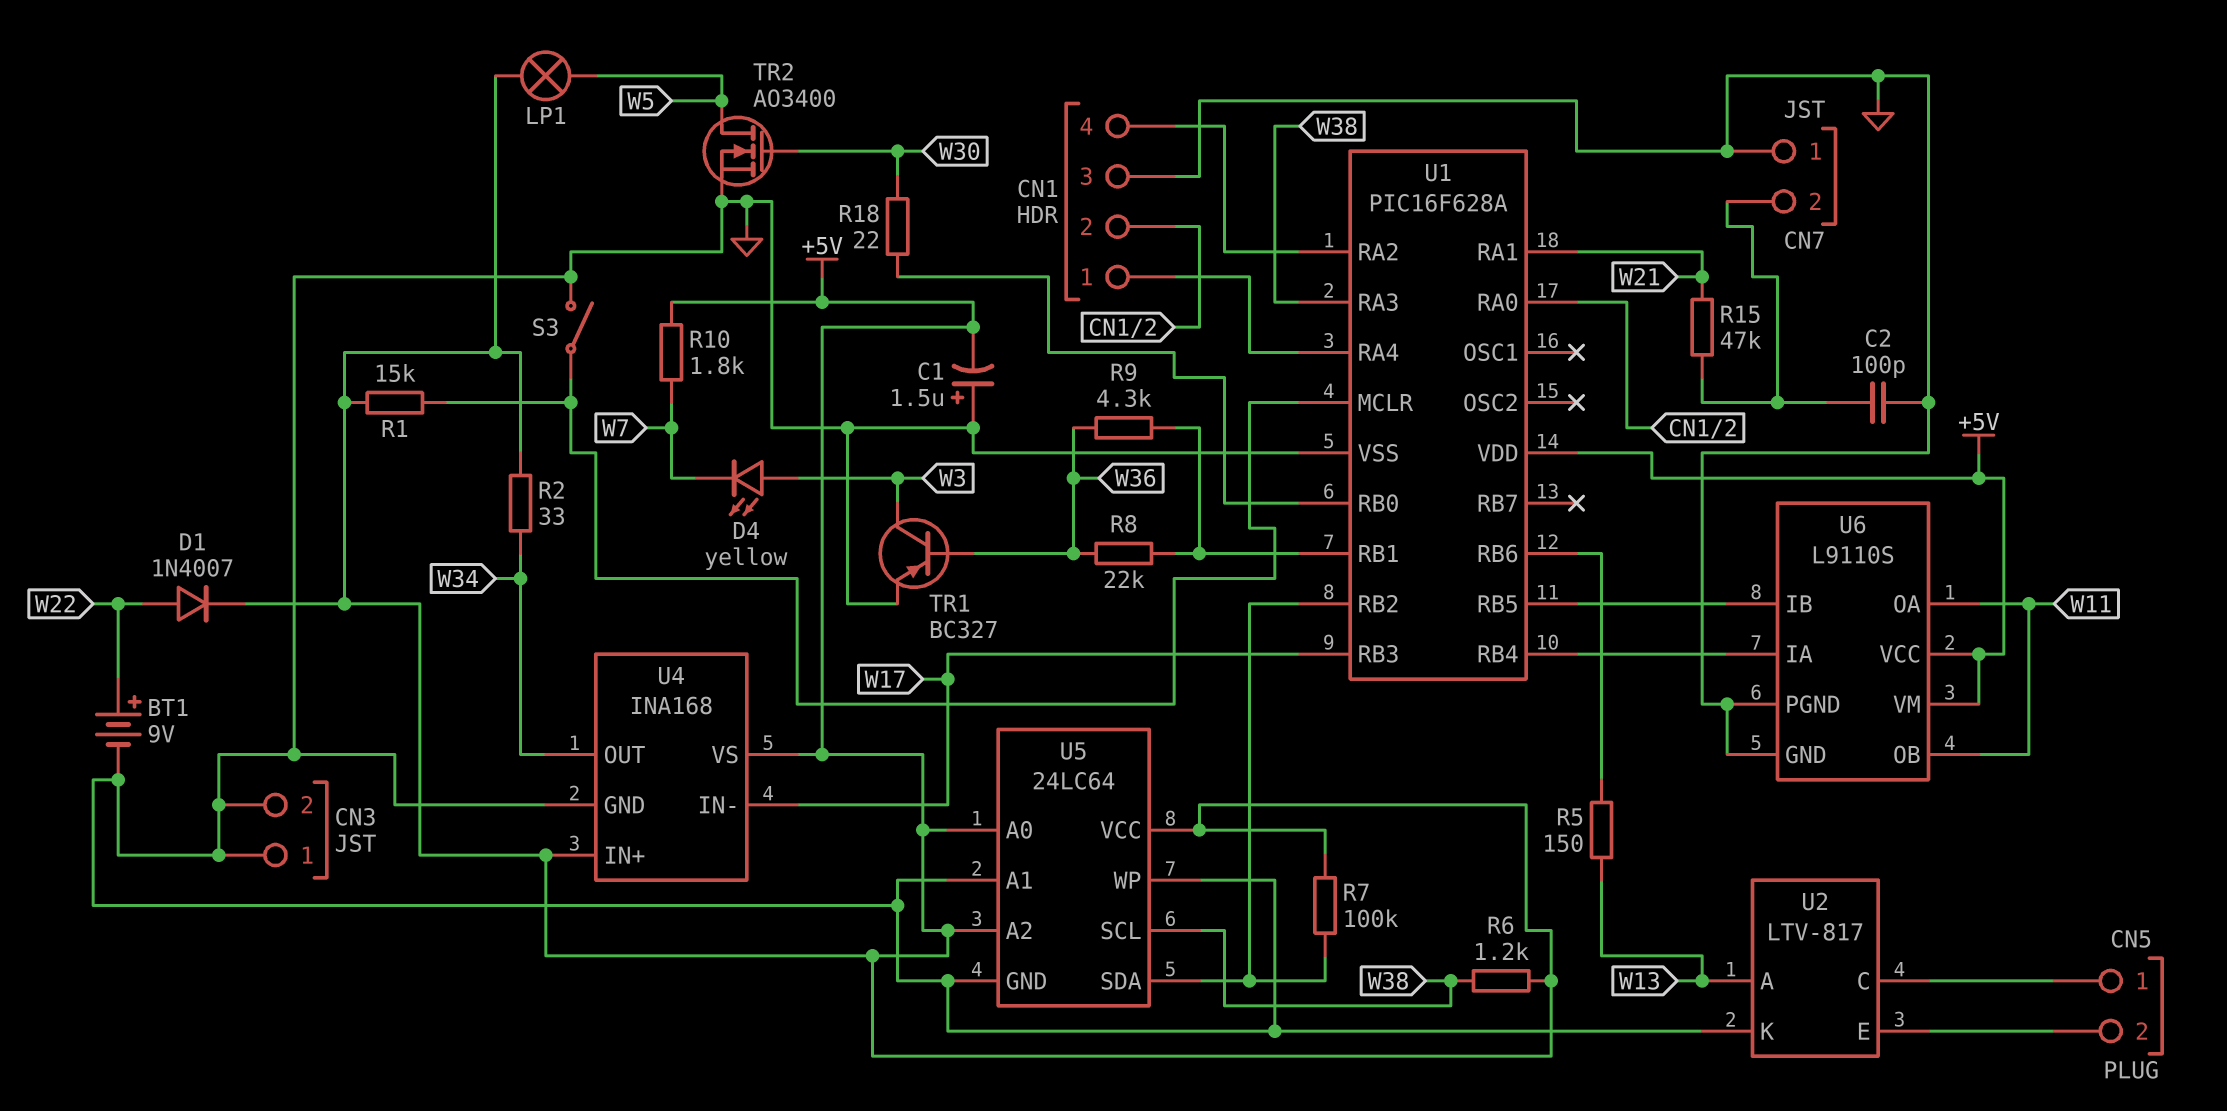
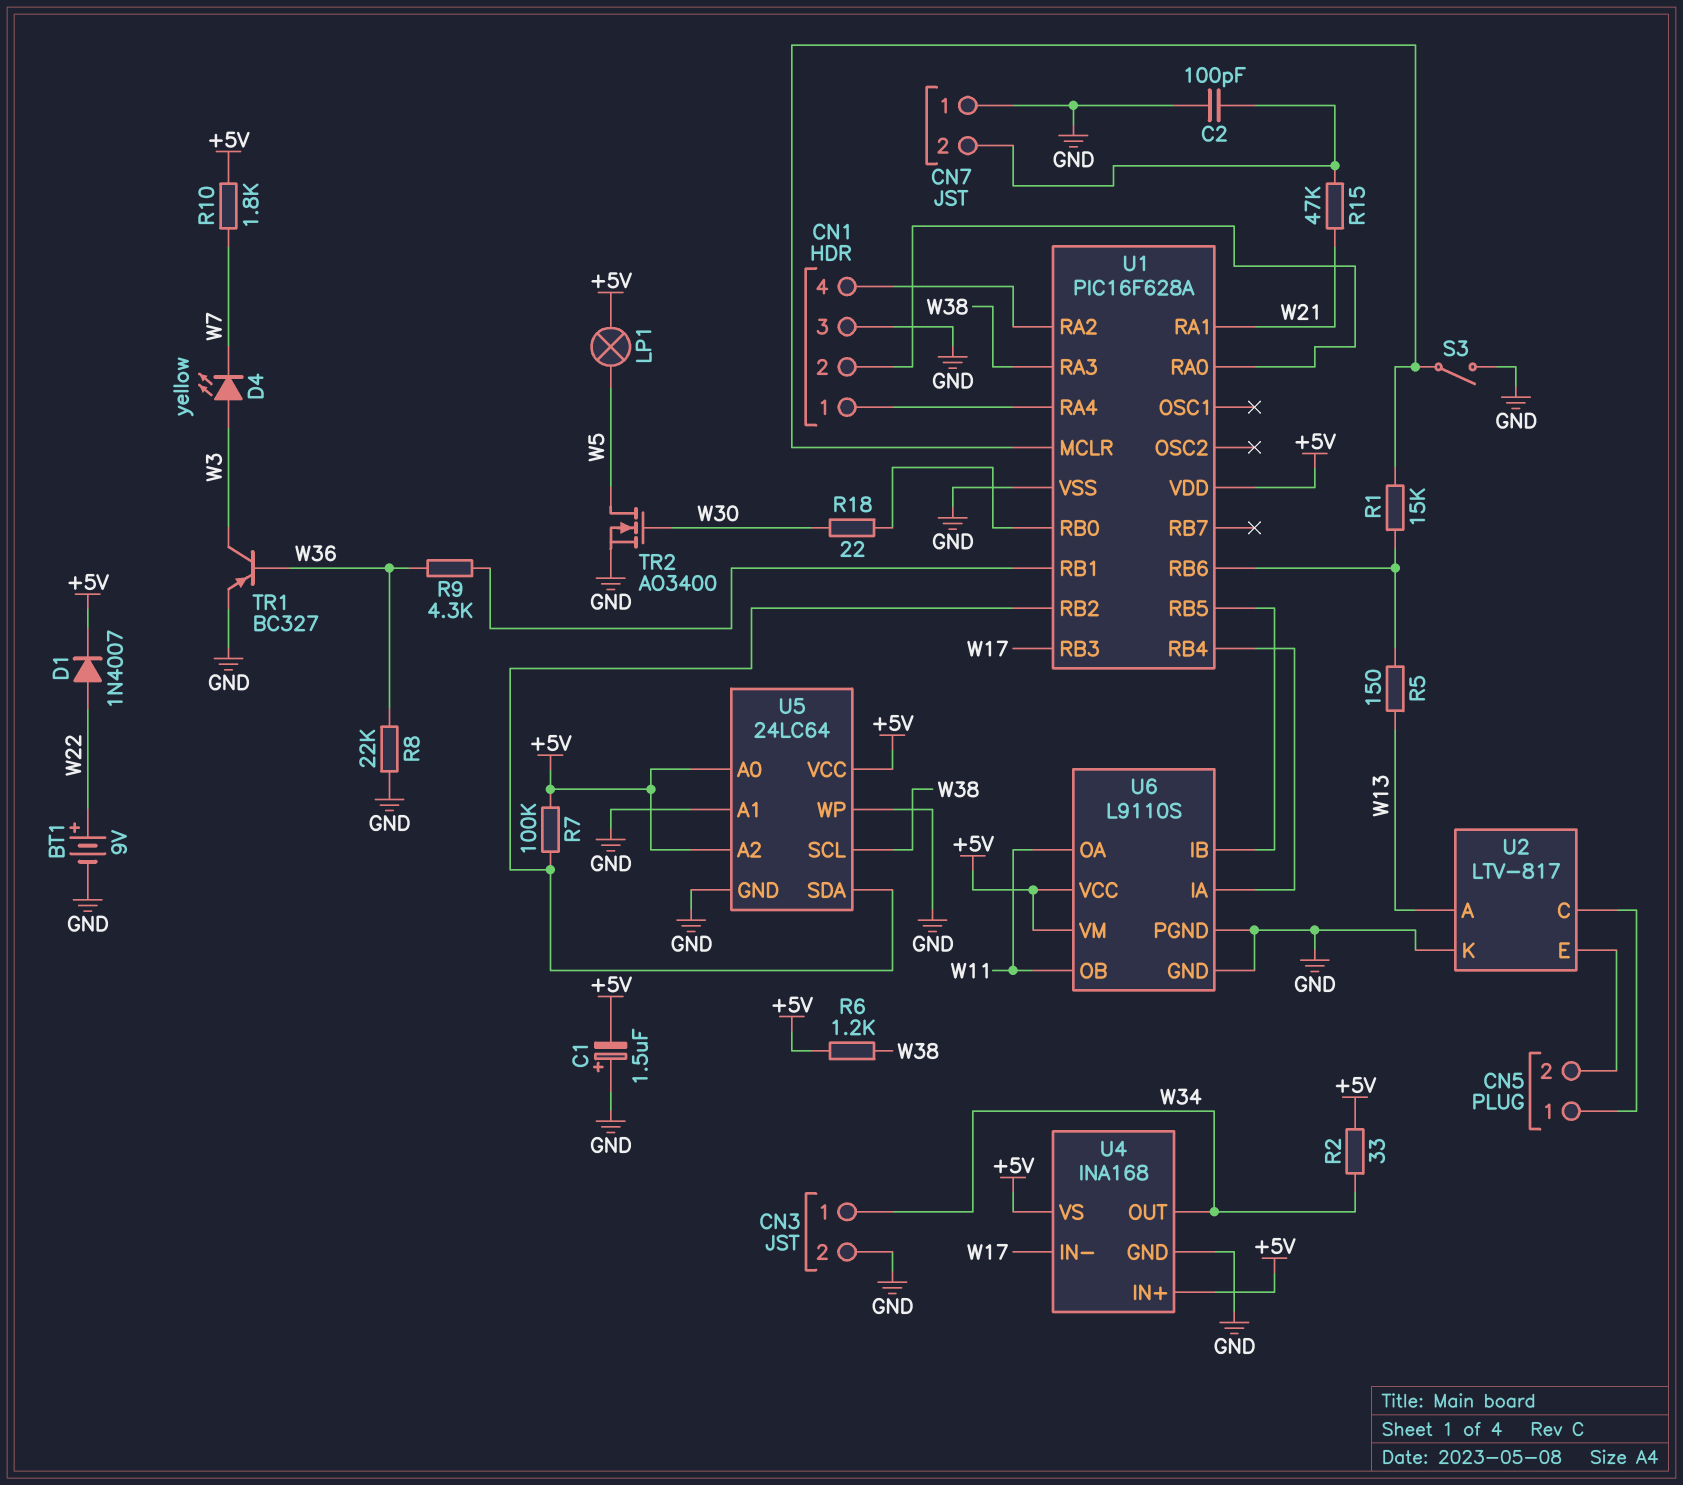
CN3 pin 1: GND -> W34
R1: 15k (+5V, U1/MCLR) -> 15k (U1/MCLR, U1/RB6)
R8: 22k (U1/RB1, W36) -> 22k (GND, W36)

